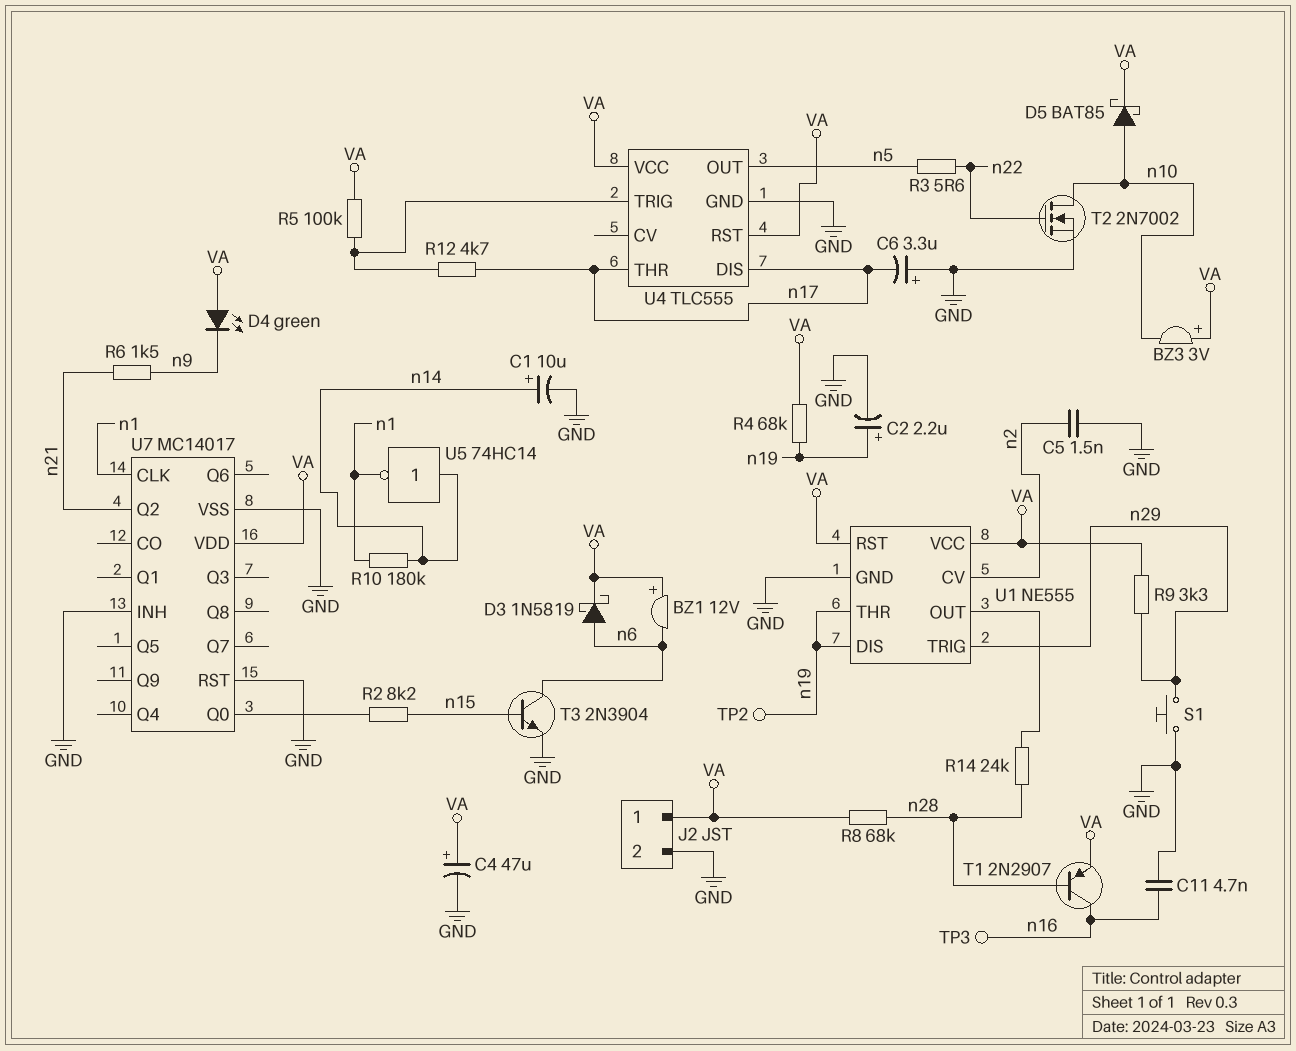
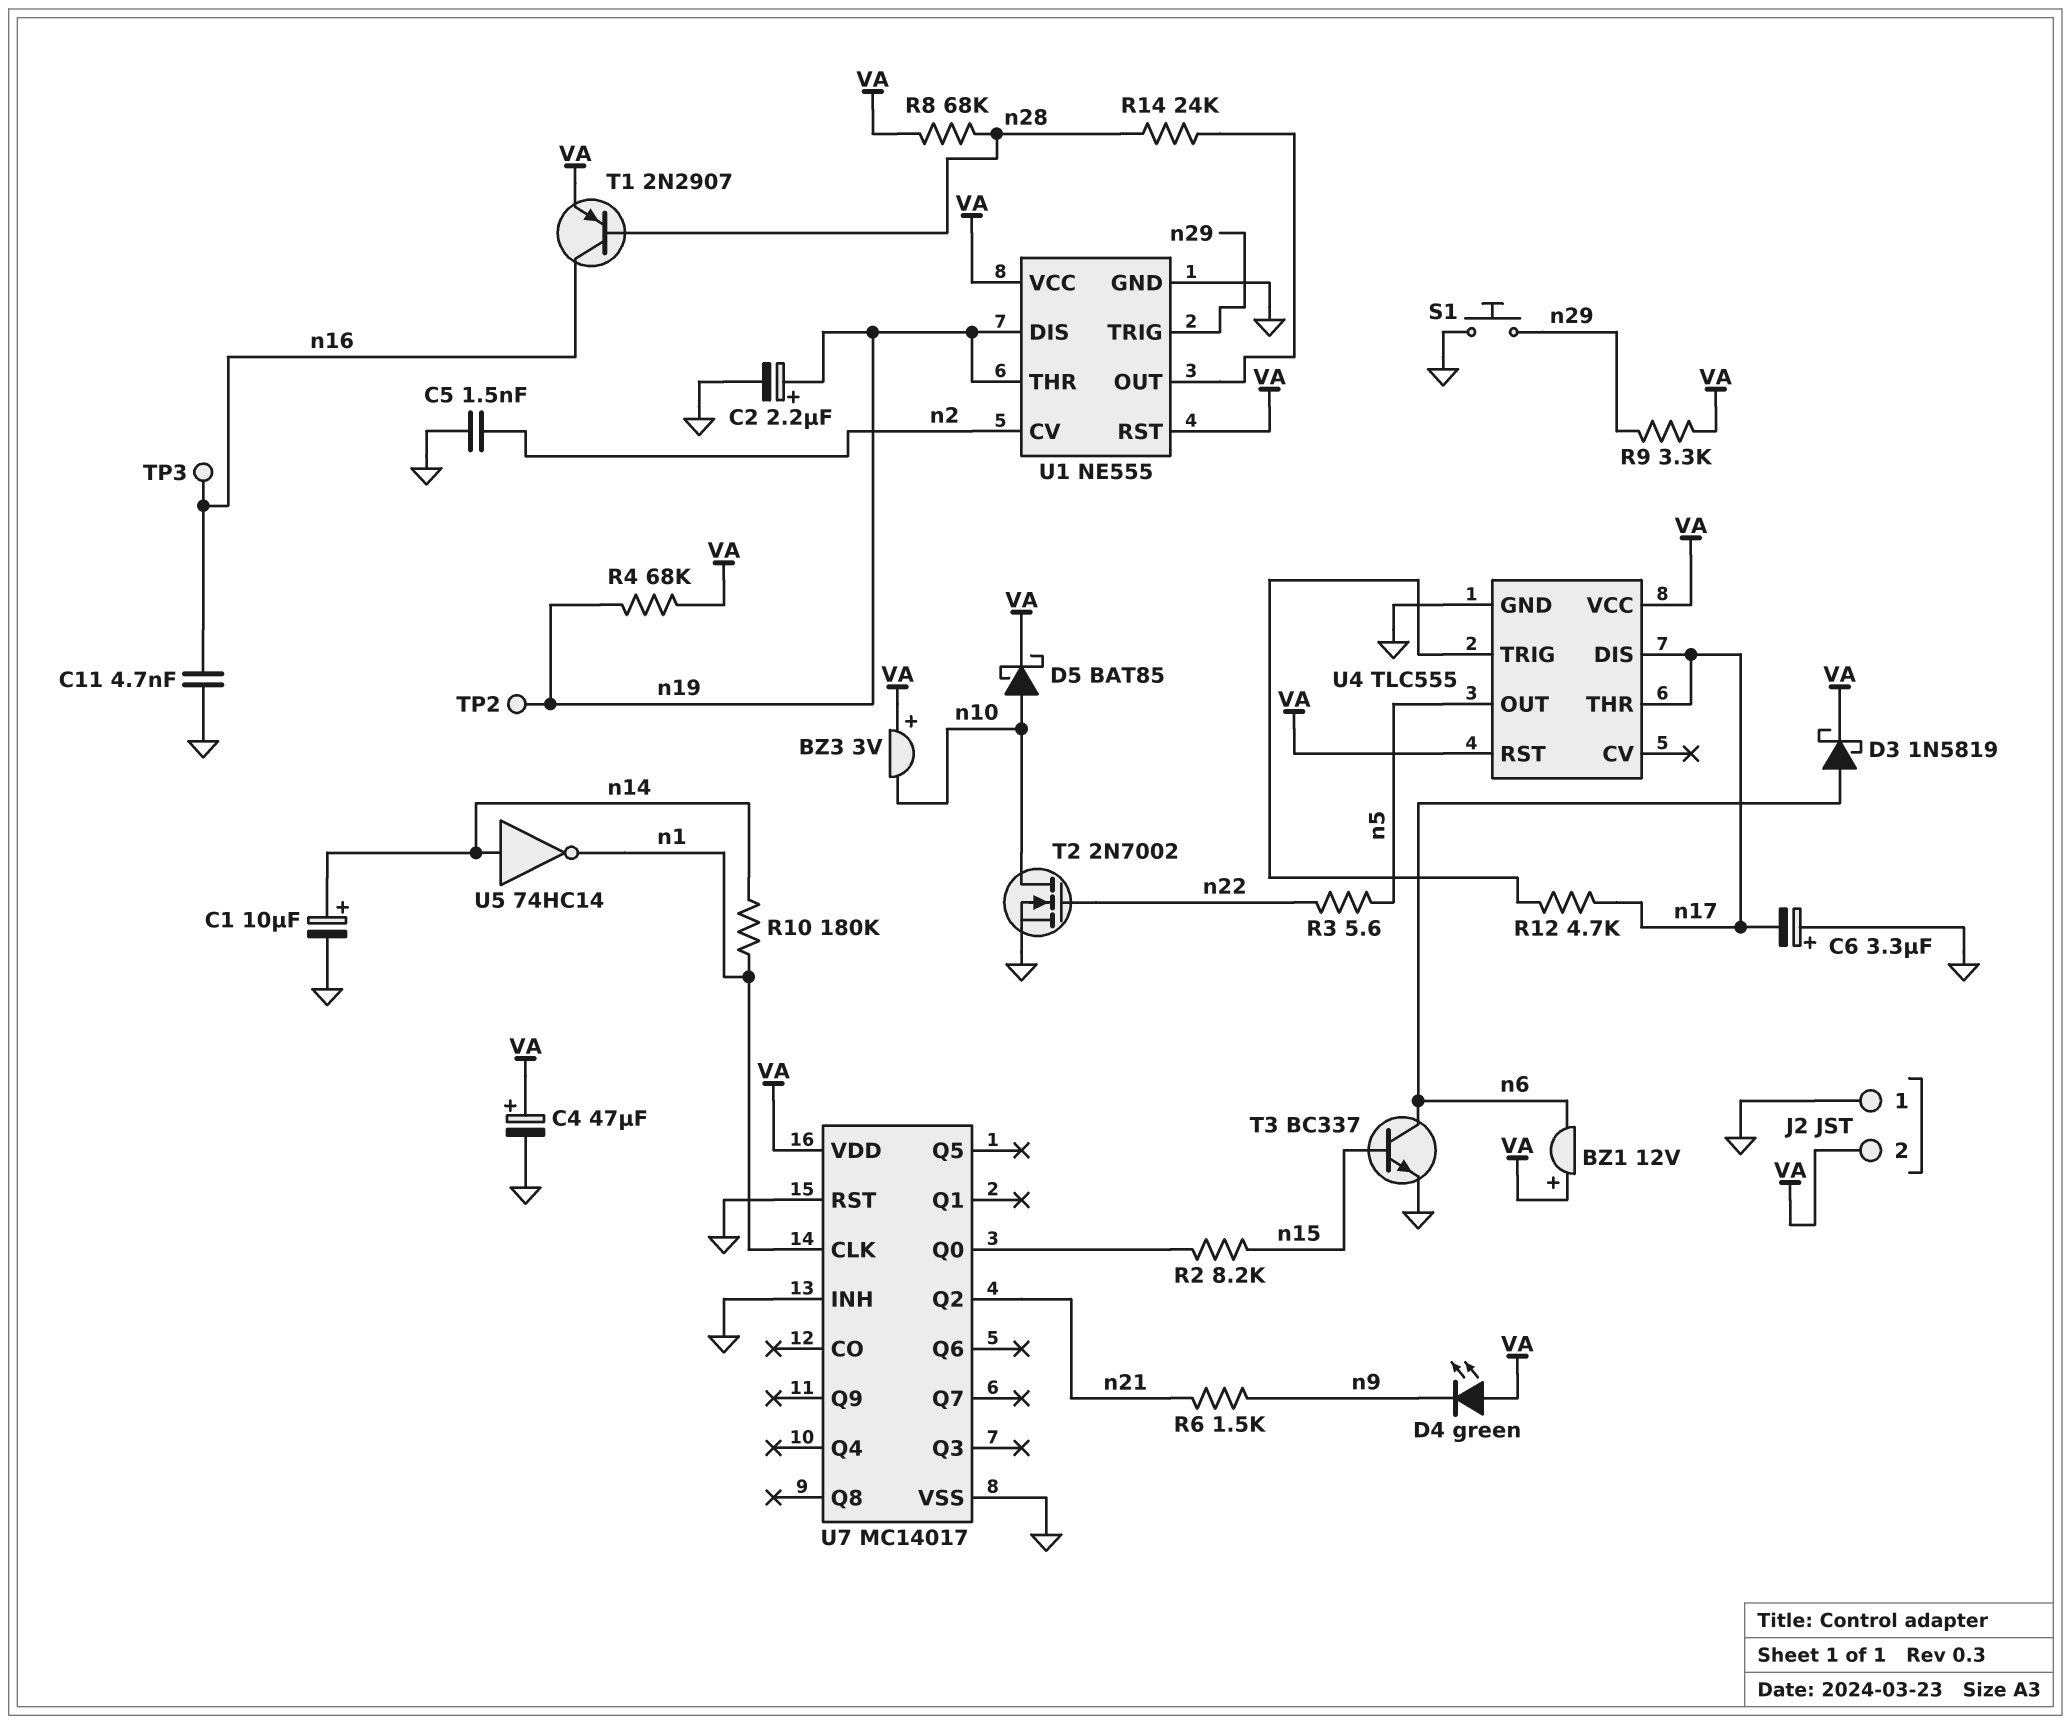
J2 pin 1: VA -> GND
J2 pin 2: GND -> VA
R5: 100k (U4/TRIG, VA) -> none
T3: NPN 2N3904 (B n15, C n6, E GND) -> NPN BC337 (B n15, C n6, E GND)

